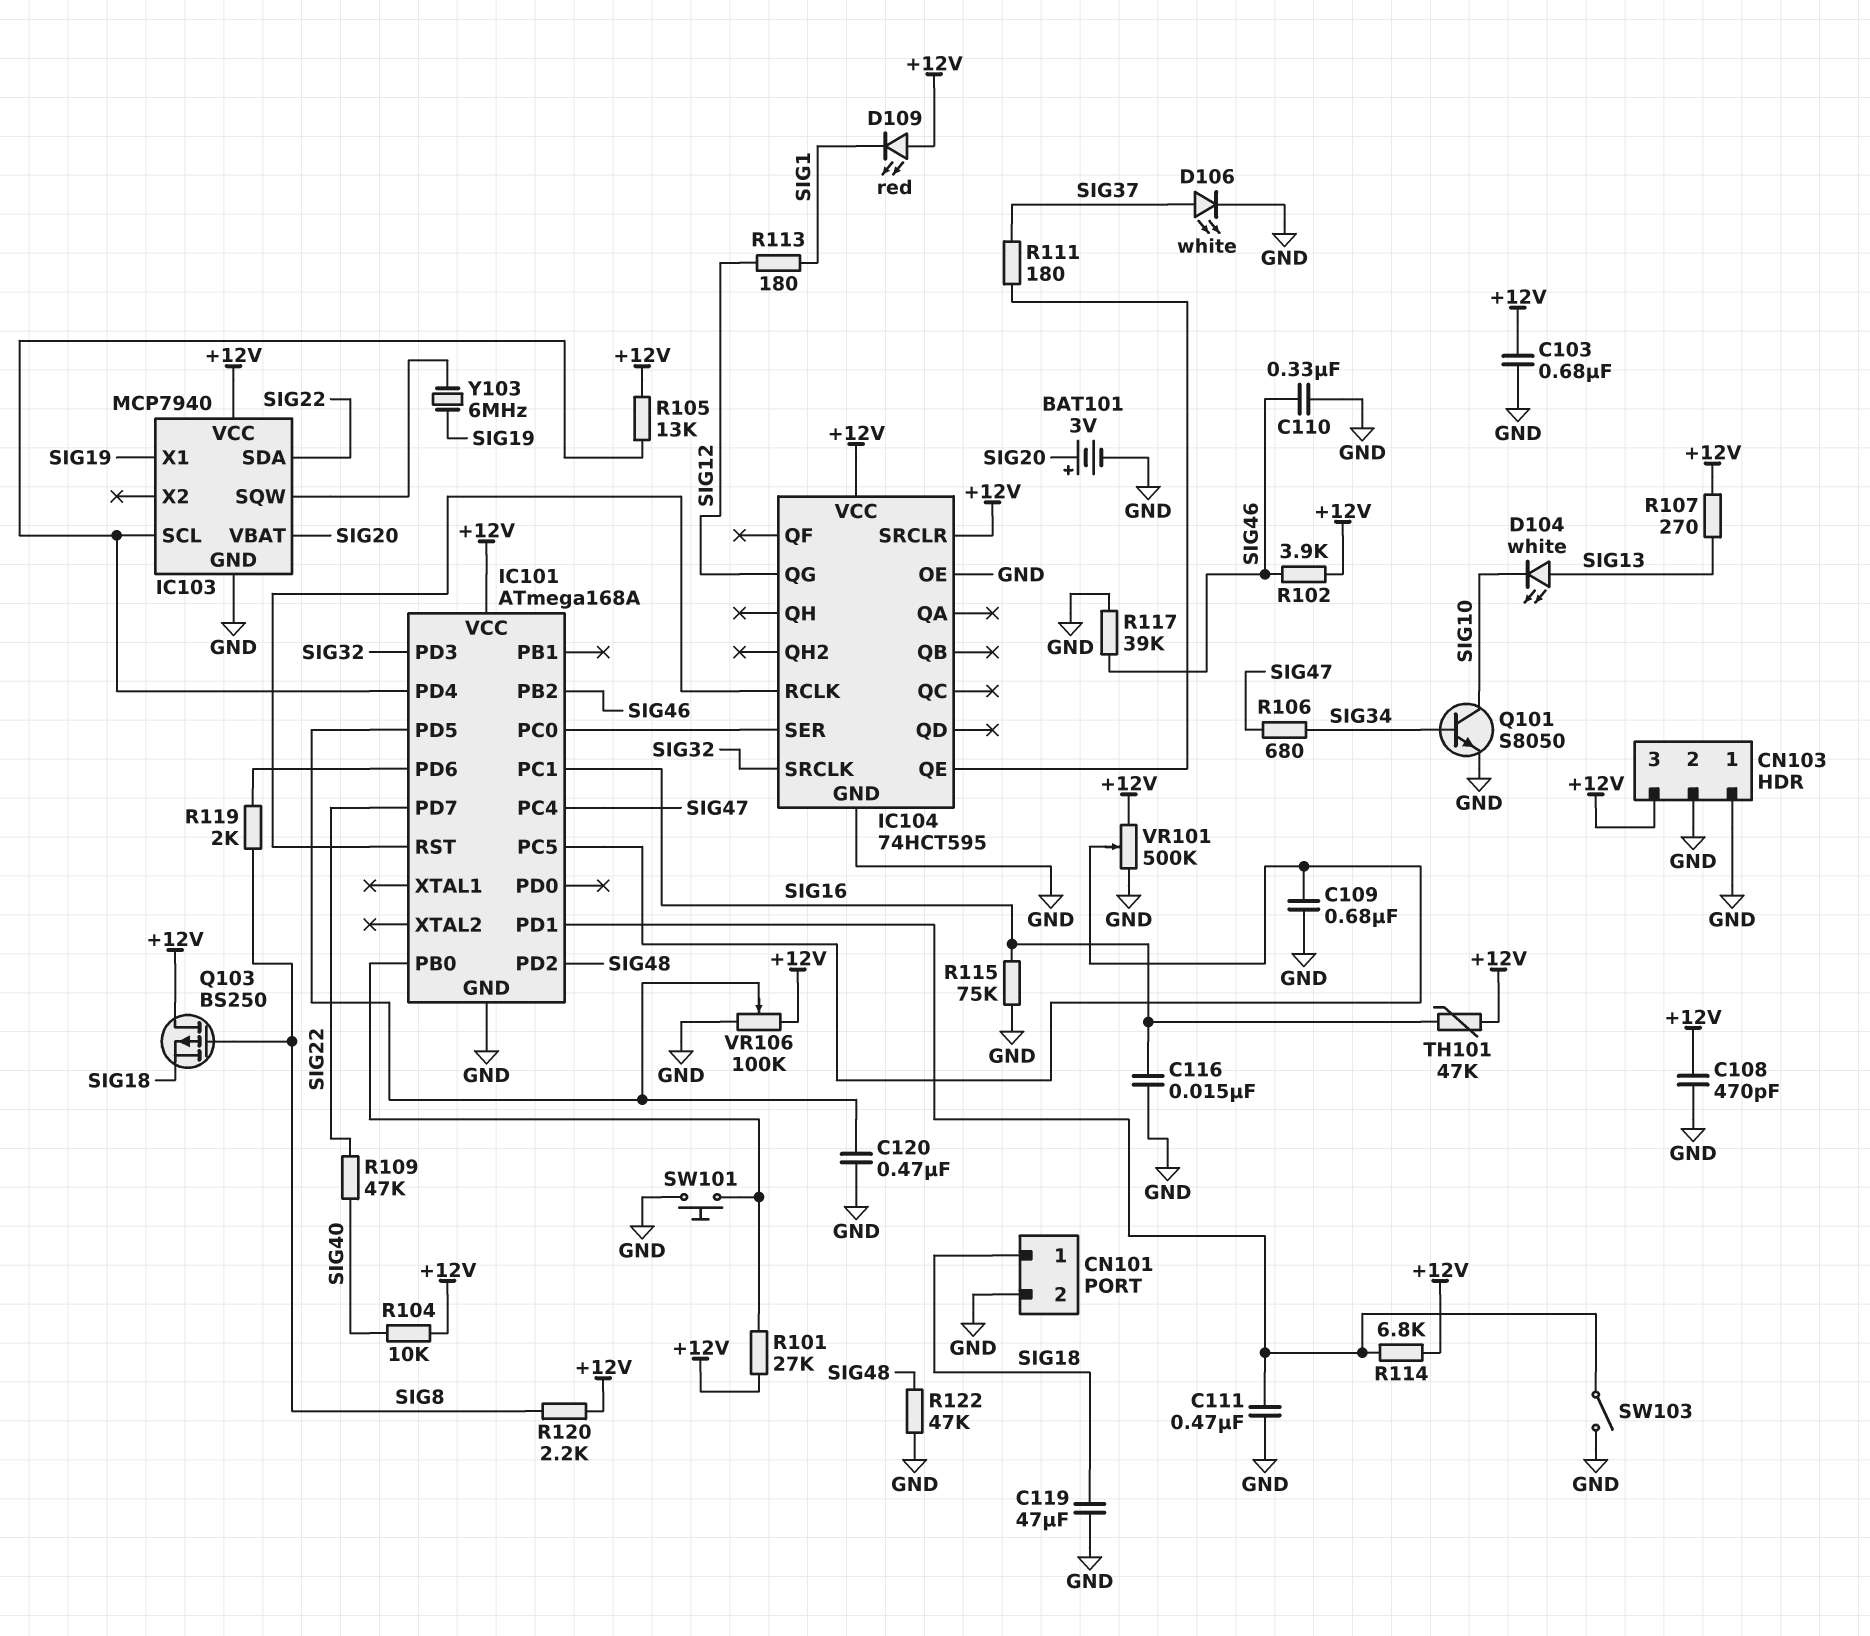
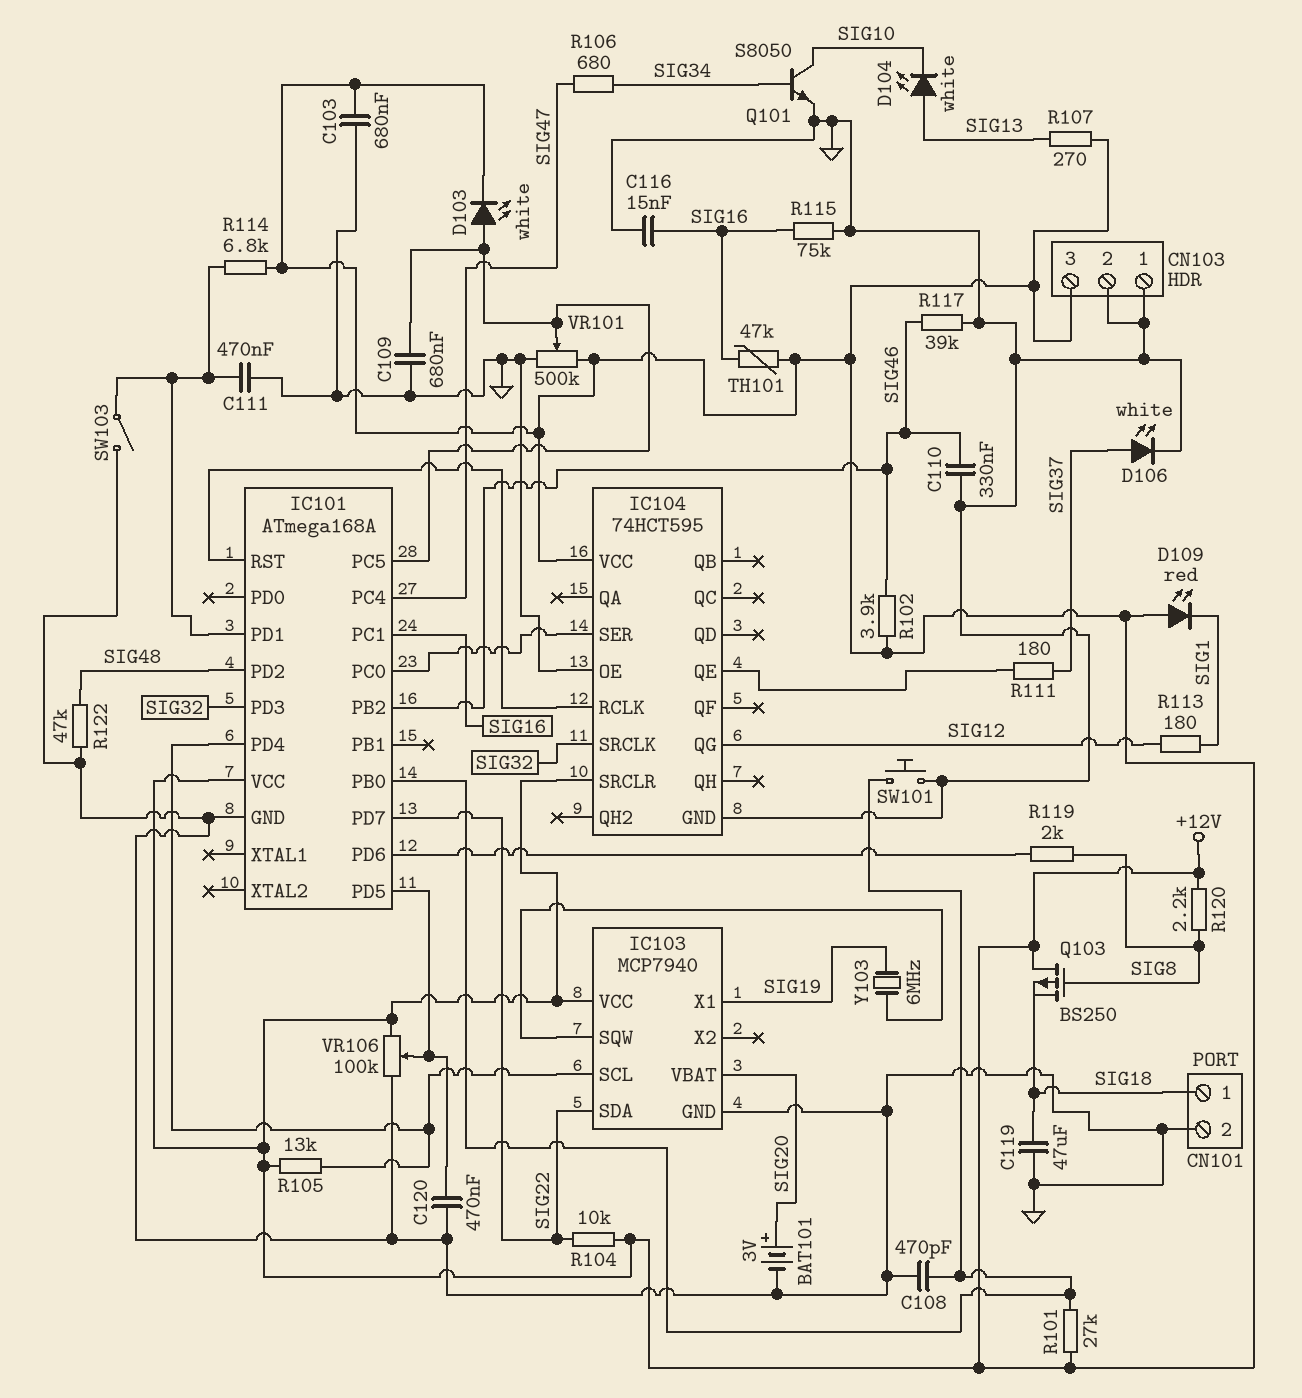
C108: 470pF (+12V, GND) -> 470pF (GND, IC101/PB0)
D103: none -> LED white (A IC101/PC5, K +12V)
R104: 10k (+12V, SIG40) -> 10k (+12V, SIG22)
R109: 47k (SIG22, SIG40) -> none

